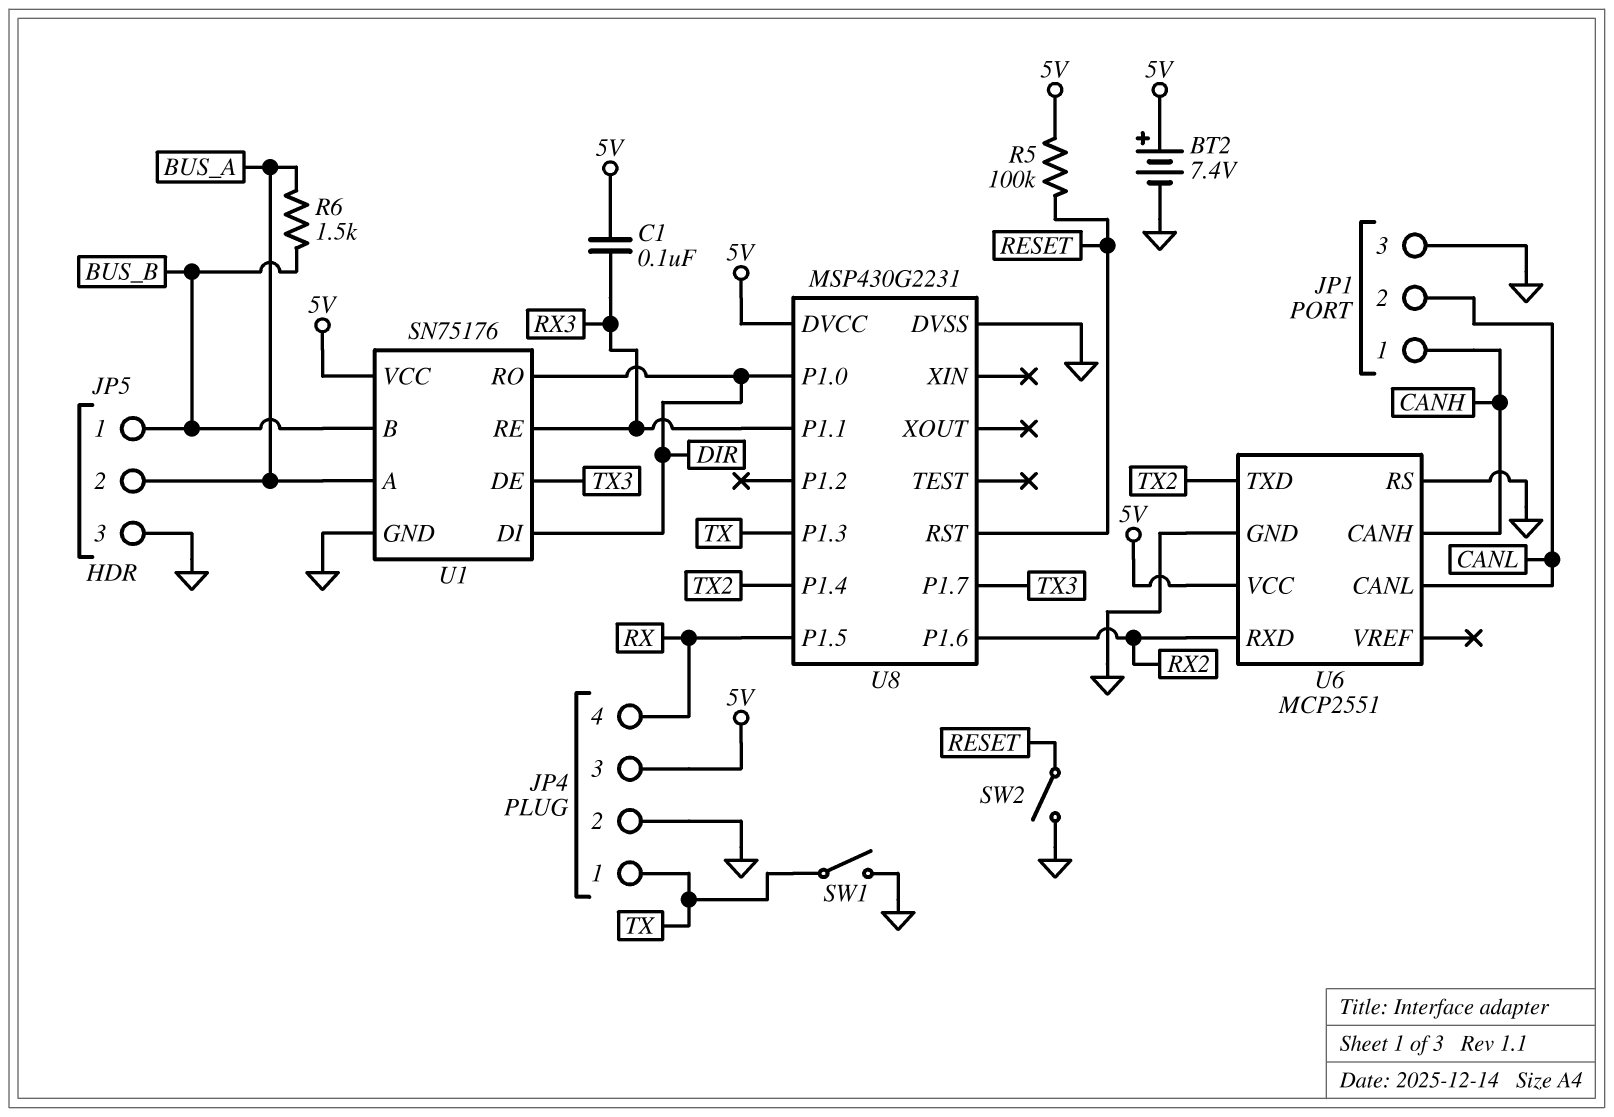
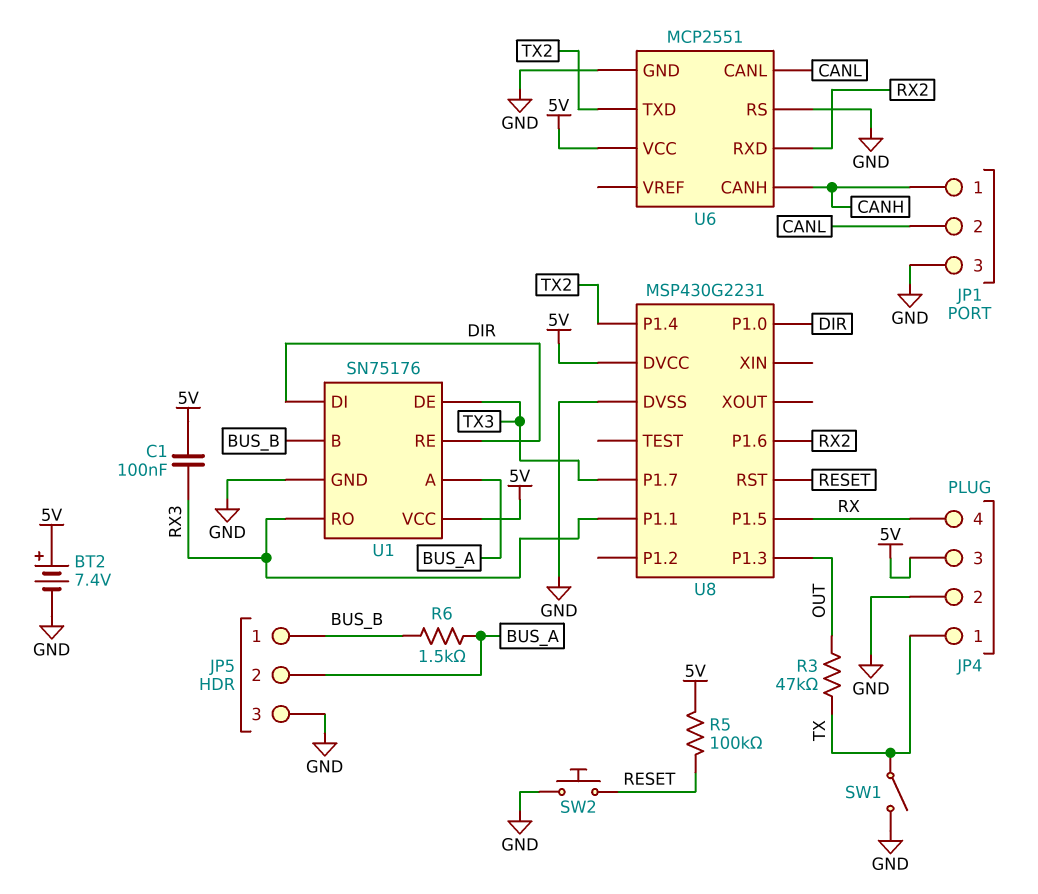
R3: none -> 47k (OUT, TX)
SW2: switch (GND, RESET) -> button (GND, RESET)
U1 pin RE: RX3 -> DIR
U1 pin RO: DIR -> RX3
U8 pin P1.3: TX -> OUT

